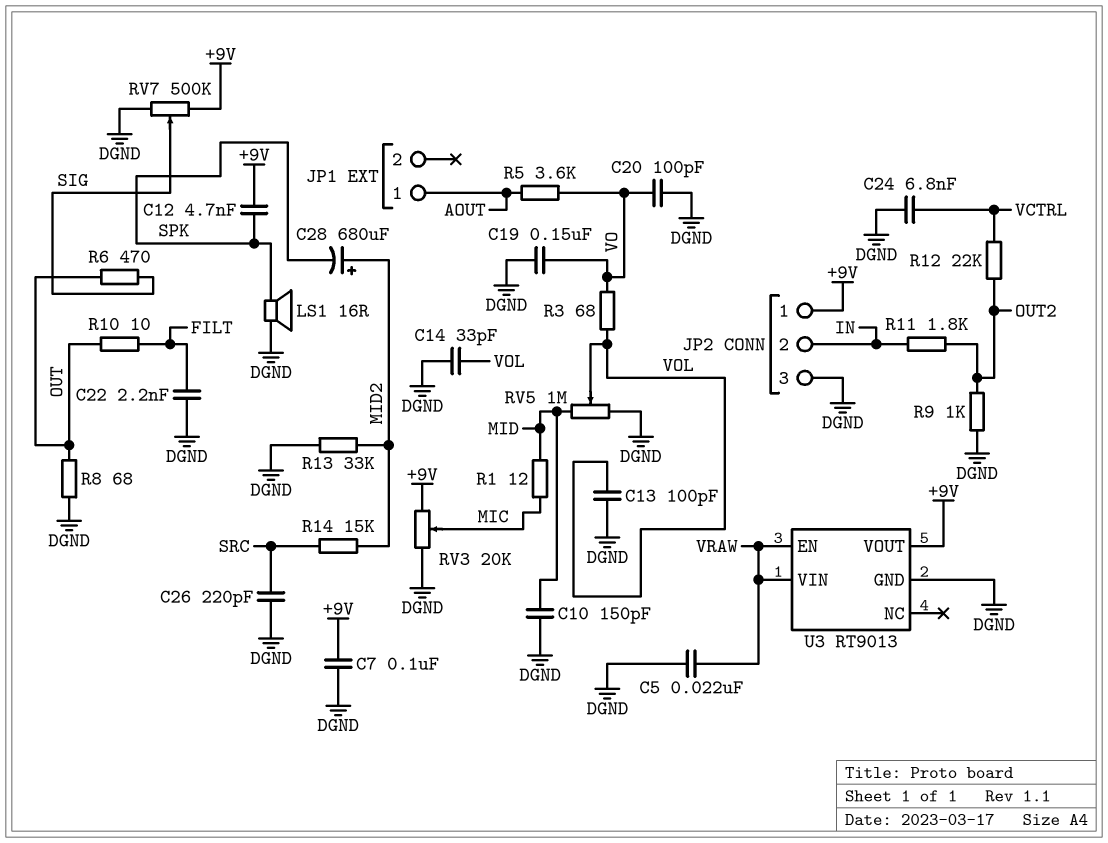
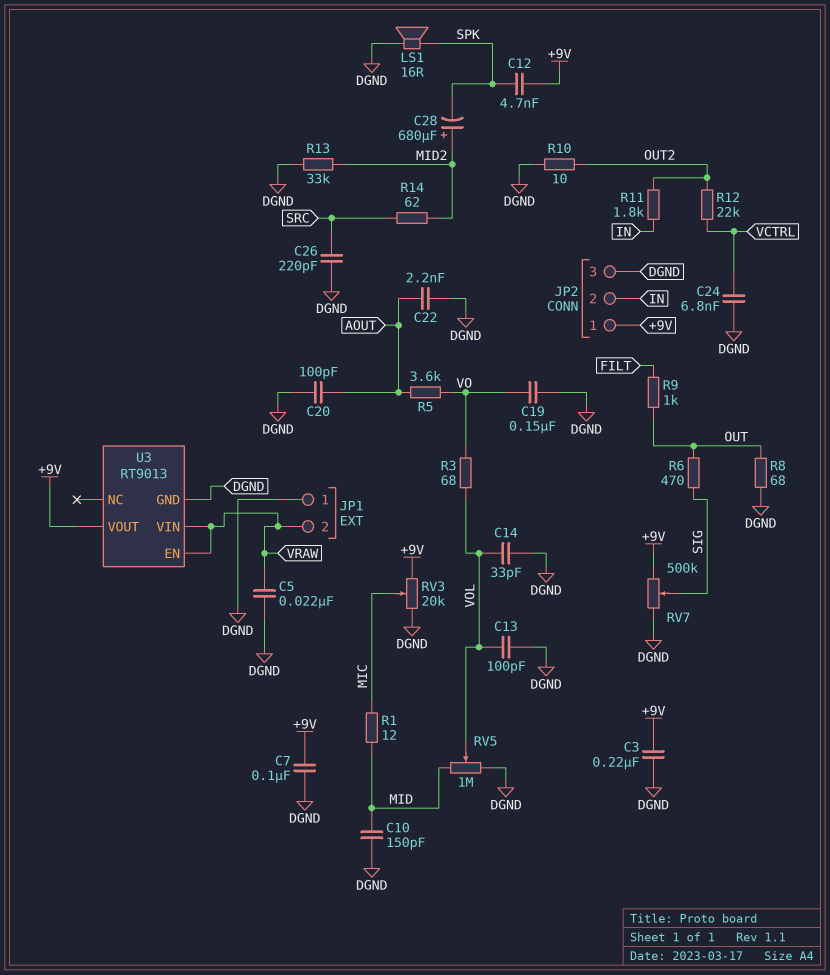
C3: none -> 220nF (+9V, DGND)
C20: 100pF (DGND, VO) -> 100pF (AOUT, DGND)
C22: 2.2nF (DGND, FILT) -> 2.2nF (AOUT, DGND)
JP1 pin 1: AOUT -> DGND
JP1 pin 2: none -> VRAW
R9: 1k (DGND, OUT2) -> 1k (FILT, OUT)
R10: 10 (FILT, OUT) -> 10 (DGND, OUT2)
R14: 15k (MID2, SRC) -> 62 (MID2, SRC)

